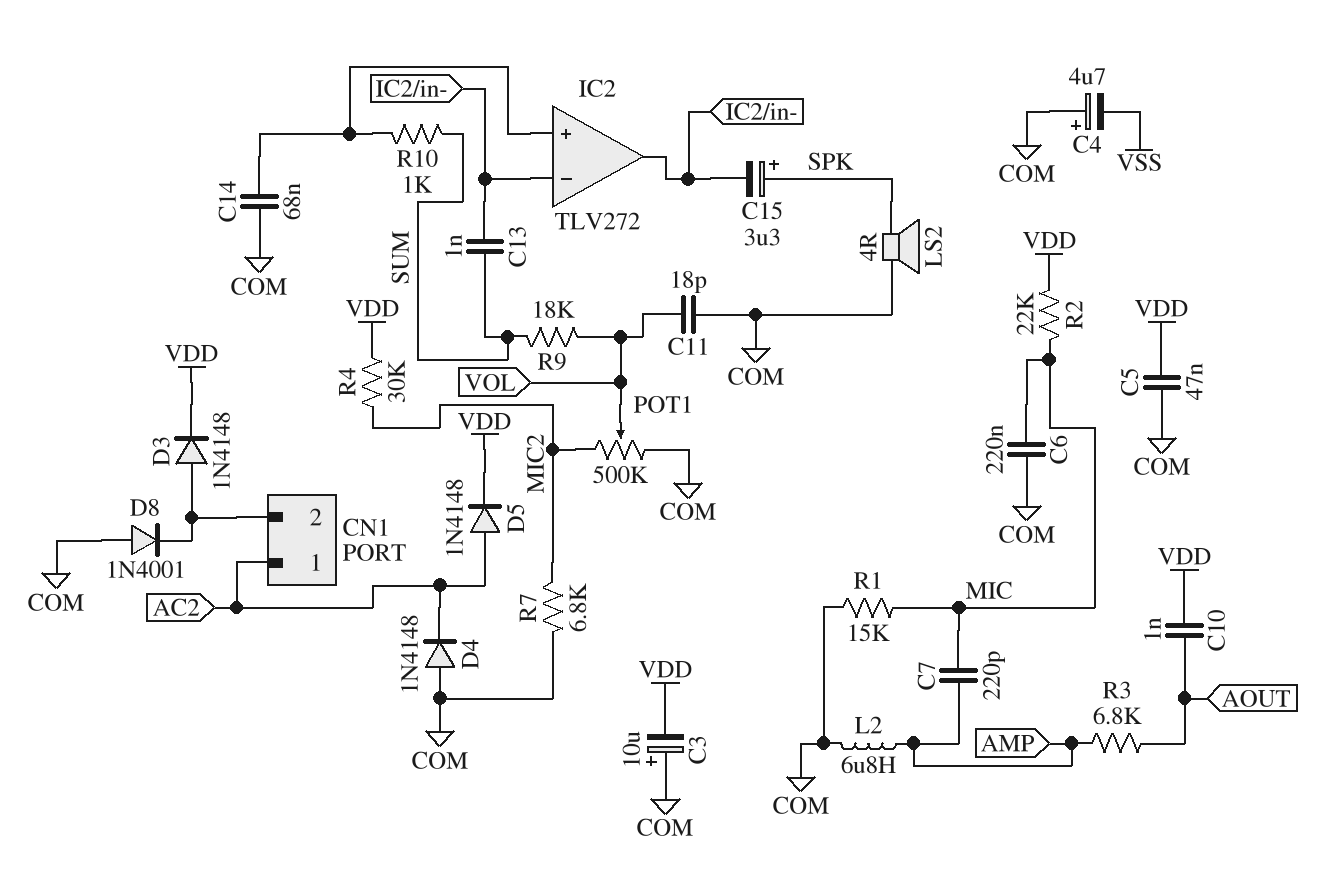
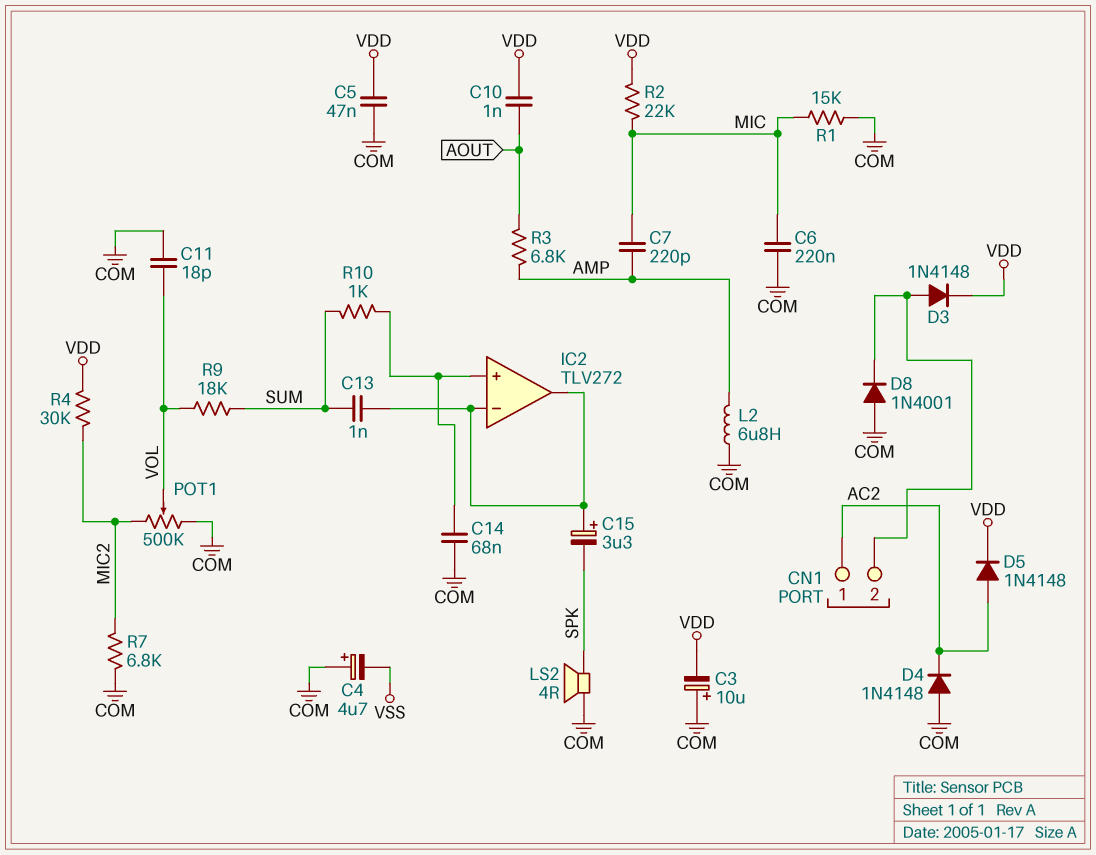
C15: 3.3uF (plus SPK, minus IC2/in-) -> 3.3uF (plus IC2/in-, minus SPK)

